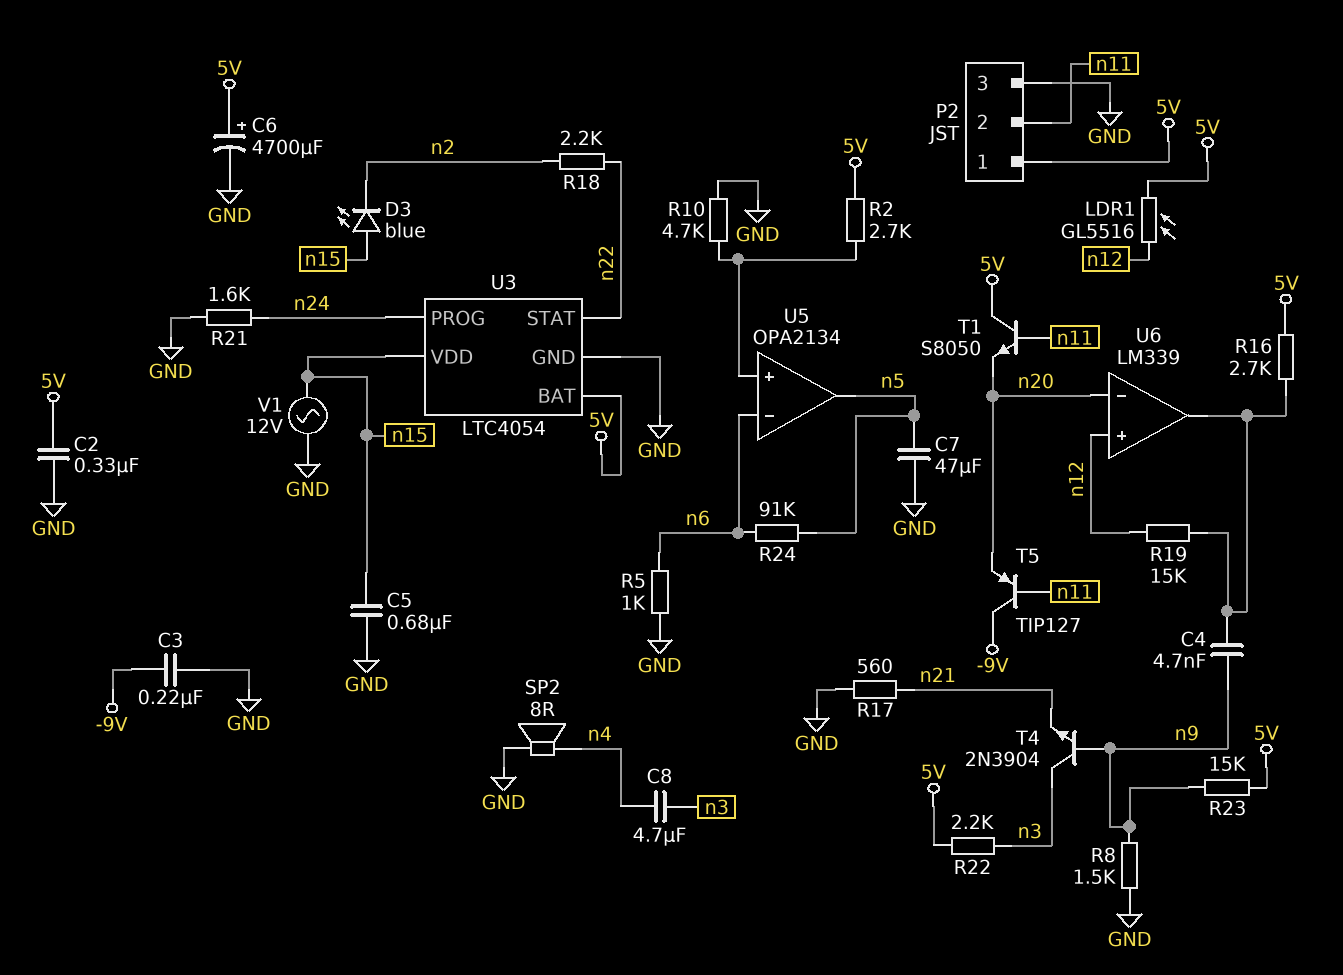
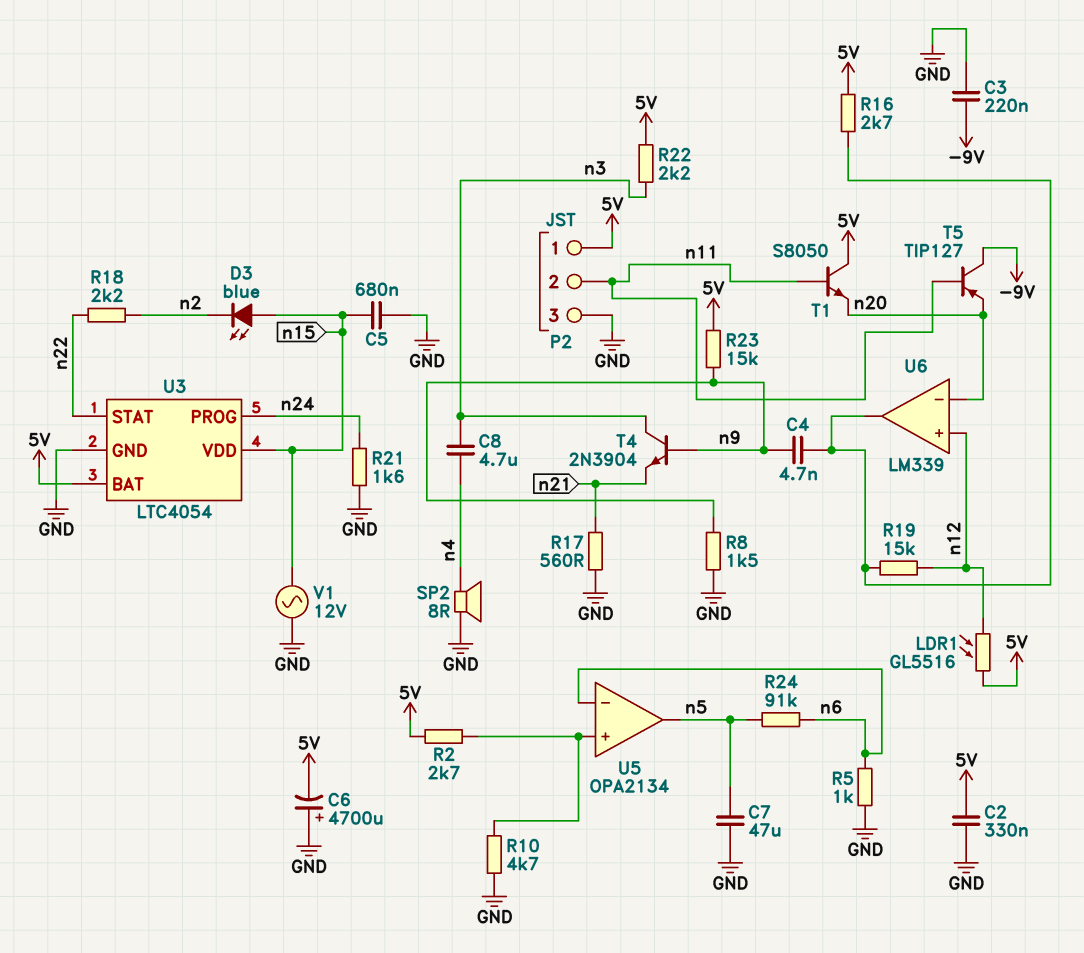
C6: 4700uF (plus 5V, minus GND) -> 4700uF (plus GND, minus 5V)

